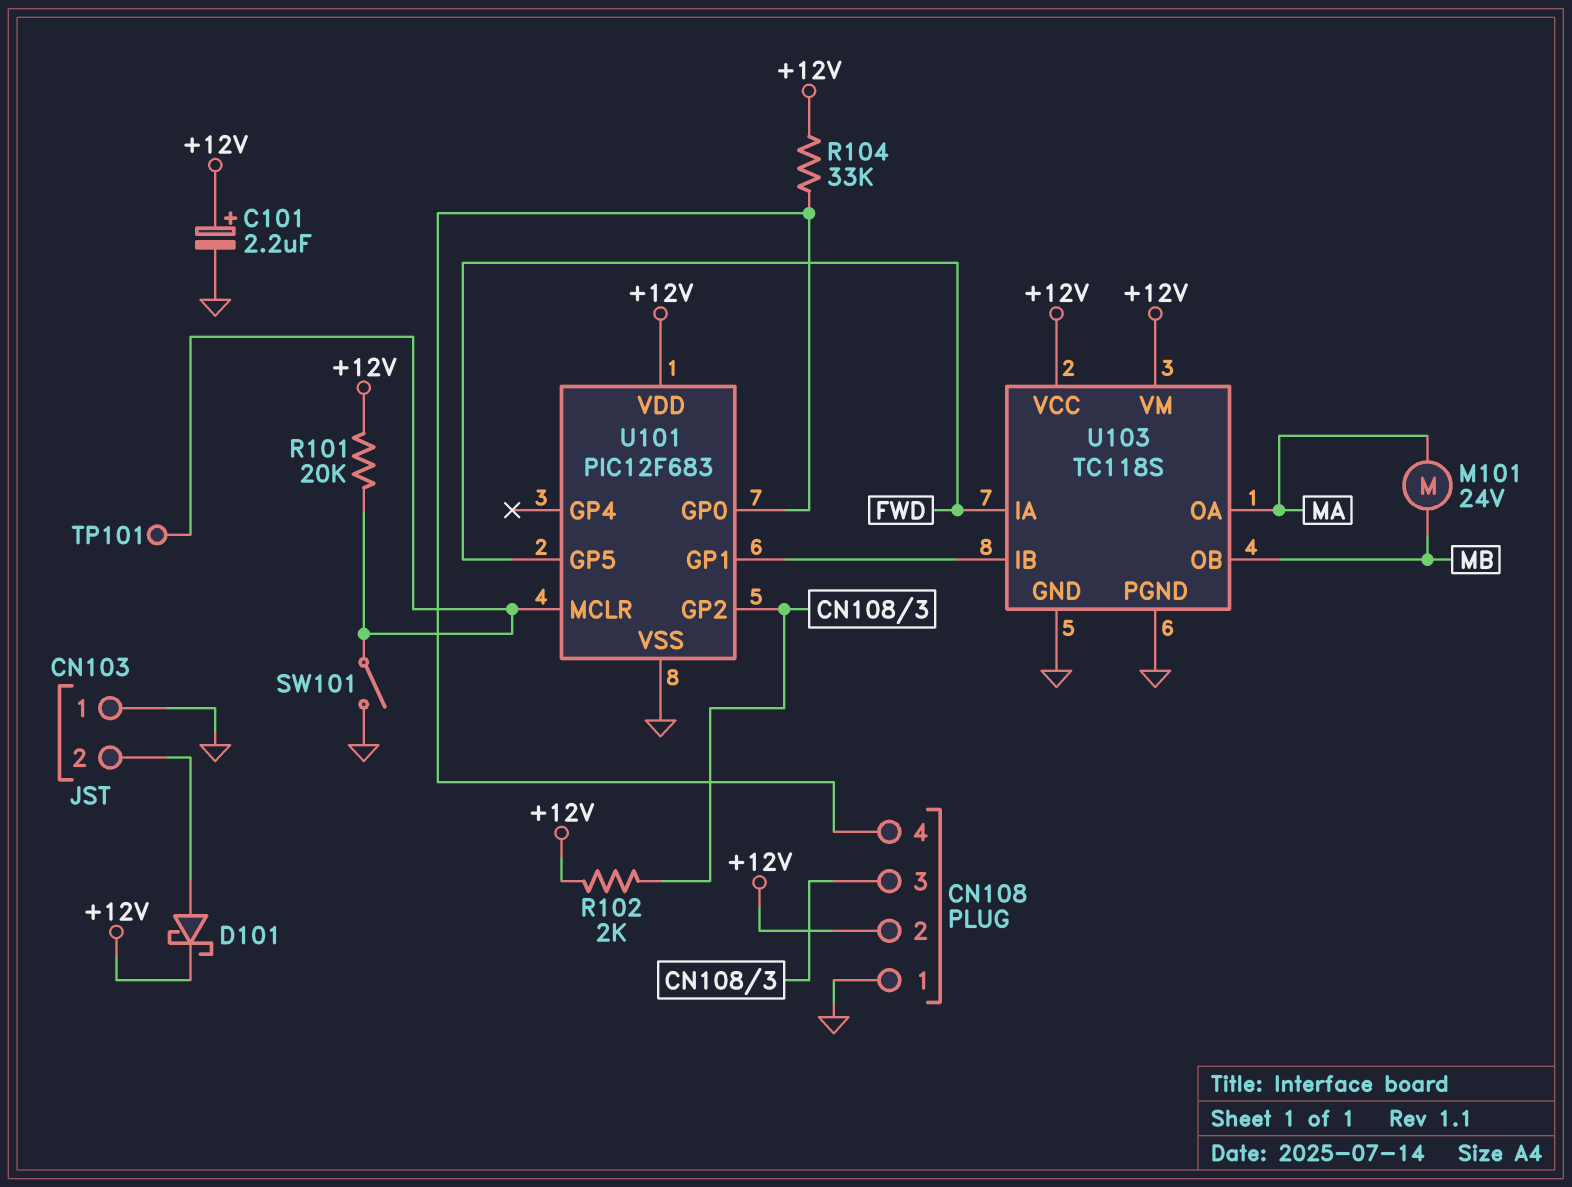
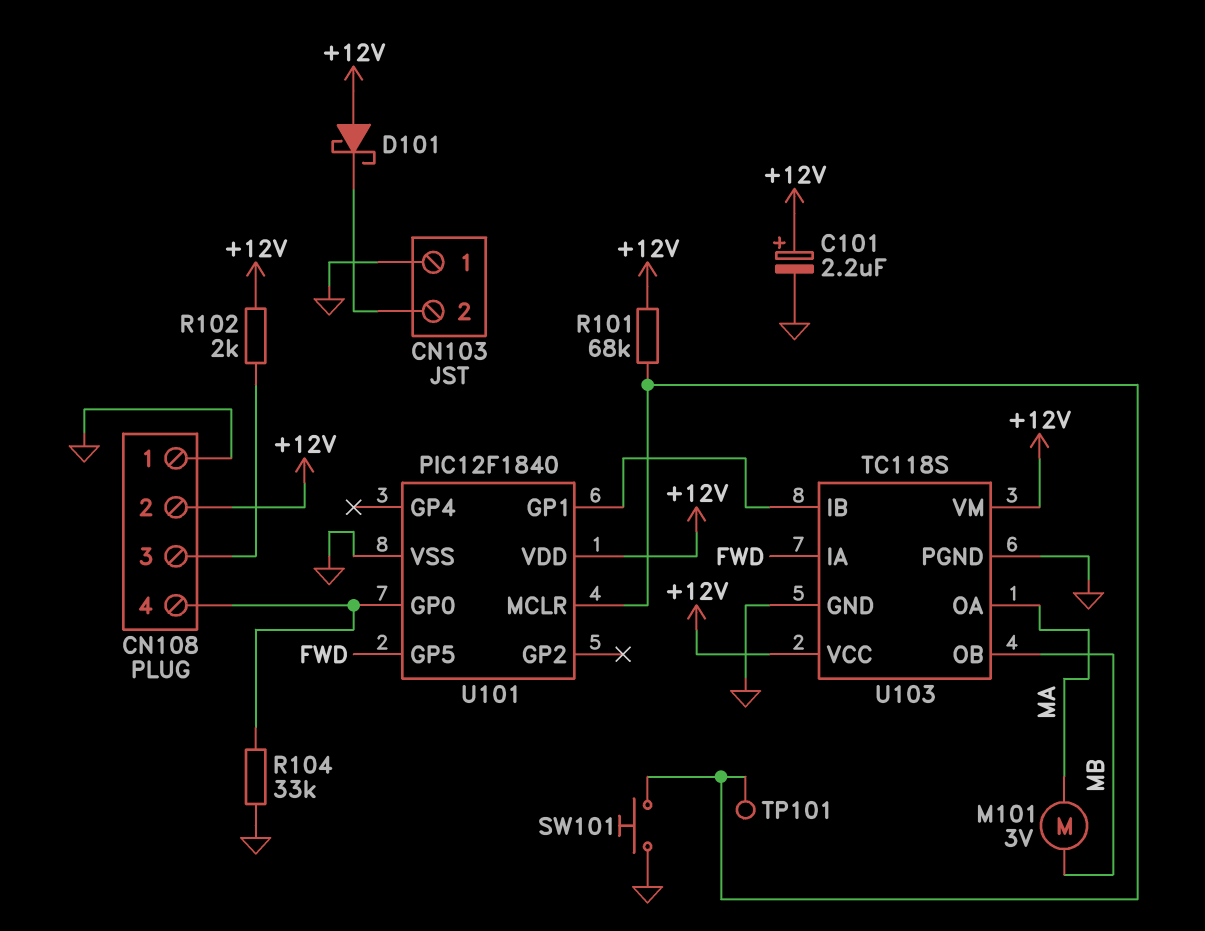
D101: schottky (A CN103/2, K +12V) -> schottky (A +12V, K CN103/2)
M101: motor 24V (MA, MB) -> motor 3V (MA, MB)
R101: 20k (+12V, U101/MCLR) -> 68k (+12V, U101/MCLR)
R104: 33k (+12V, CN108/4) -> 33k (CN108/4, GND)
SW101: switch (GND, U101/MCLR) -> button (GND, U101/MCLR)
U101: PIC12F683 -> PIC12F1840
U101 pin GP2: CN108/3 -> none

